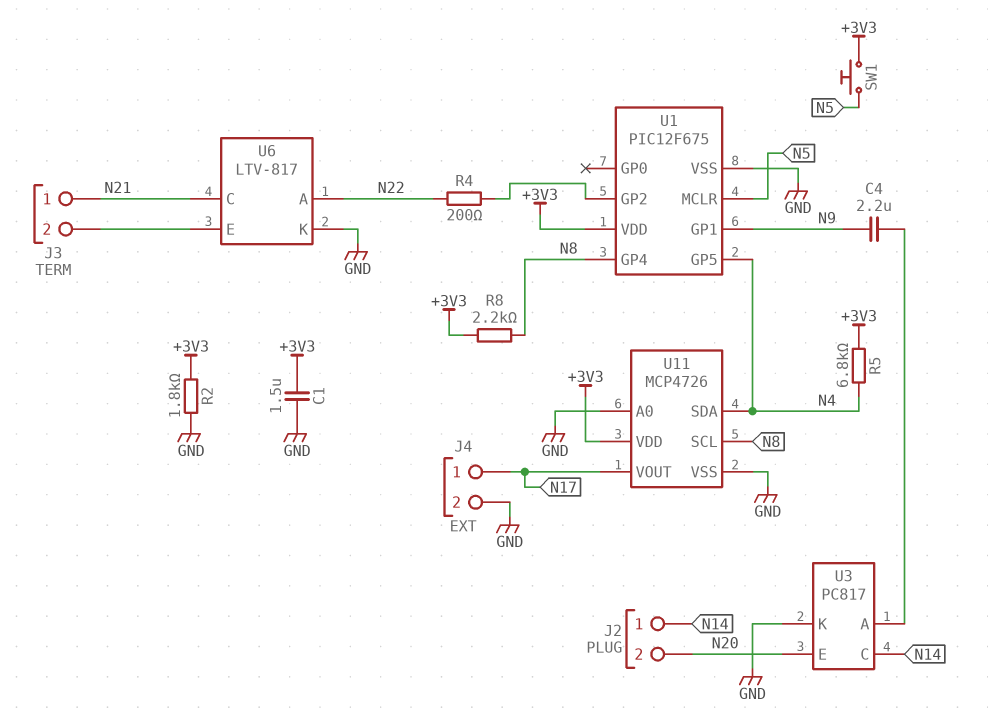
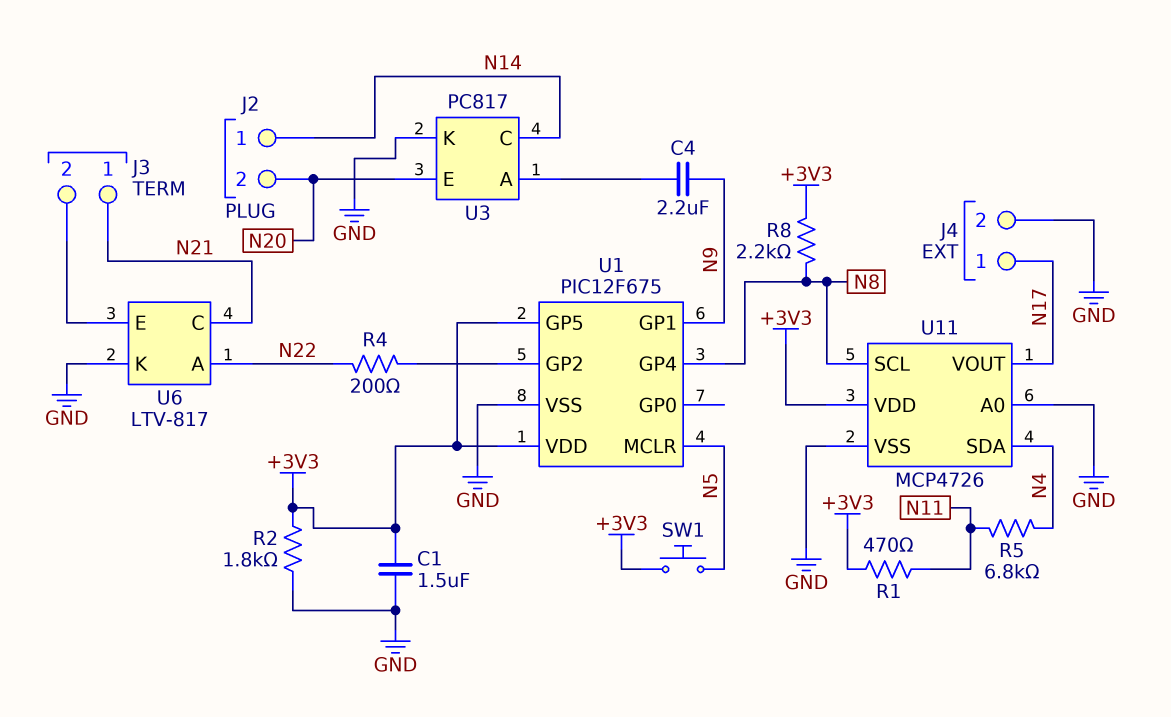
R1: none -> 470 (+3V3, N11)
R5: 6.8k (+3V3, N4) -> 6.8k (N4, N11)
U1 pin GP5: N4 -> +3V3

